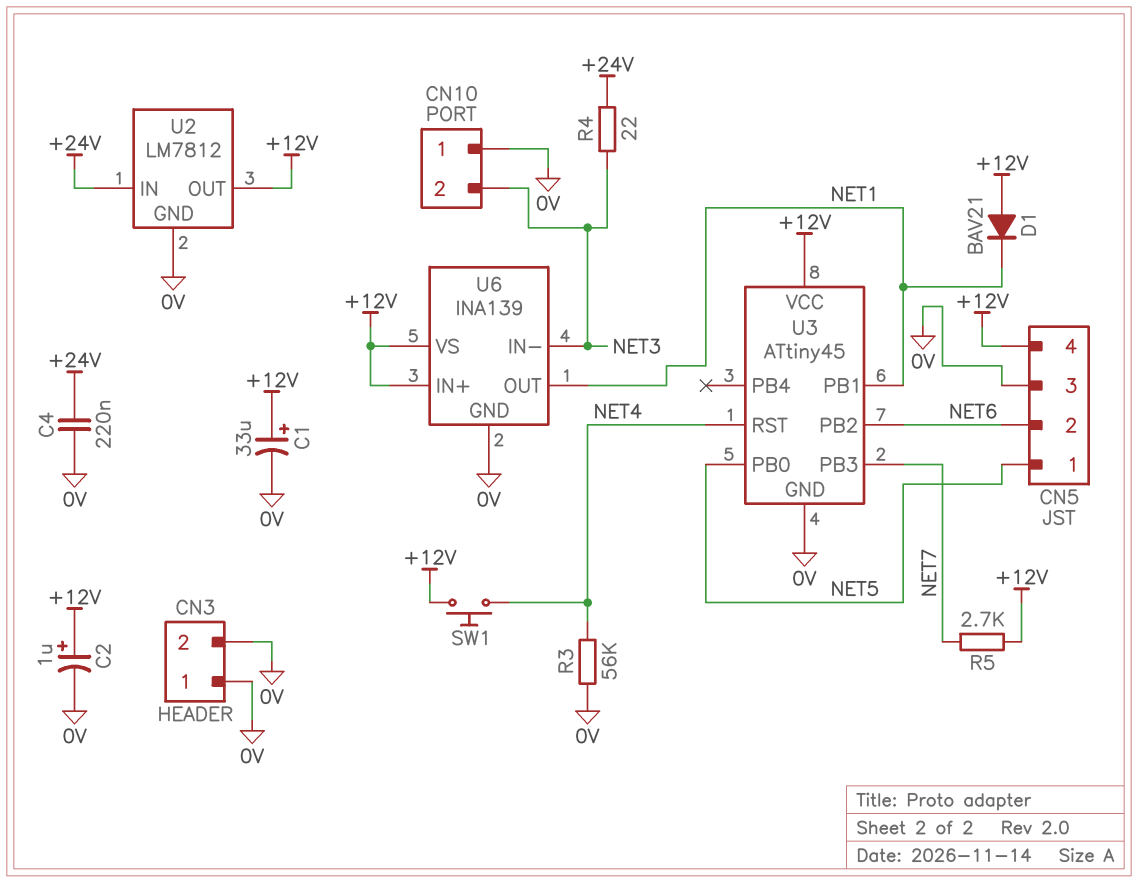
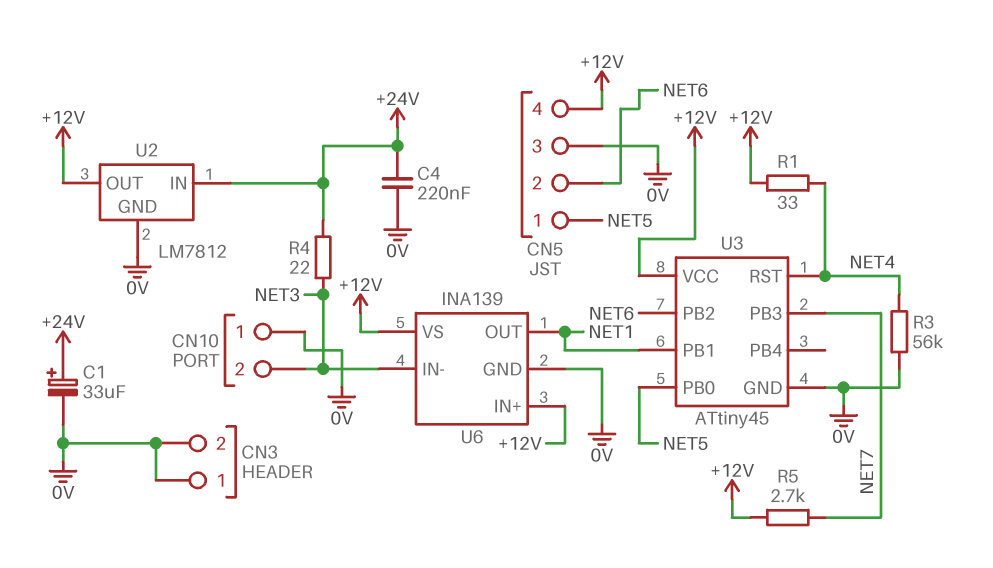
C1: 33uF (plus +12V, minus 0V) -> 33uF (plus +24V, minus 0V)
C2: 1uF (plus +12V, minus 0V) -> none
D1: diode BAV21 (A +12V, K NET1) -> none
R1: none -> 33 (+12V, NET4)
SW1: button (+12V, NET4) -> none

